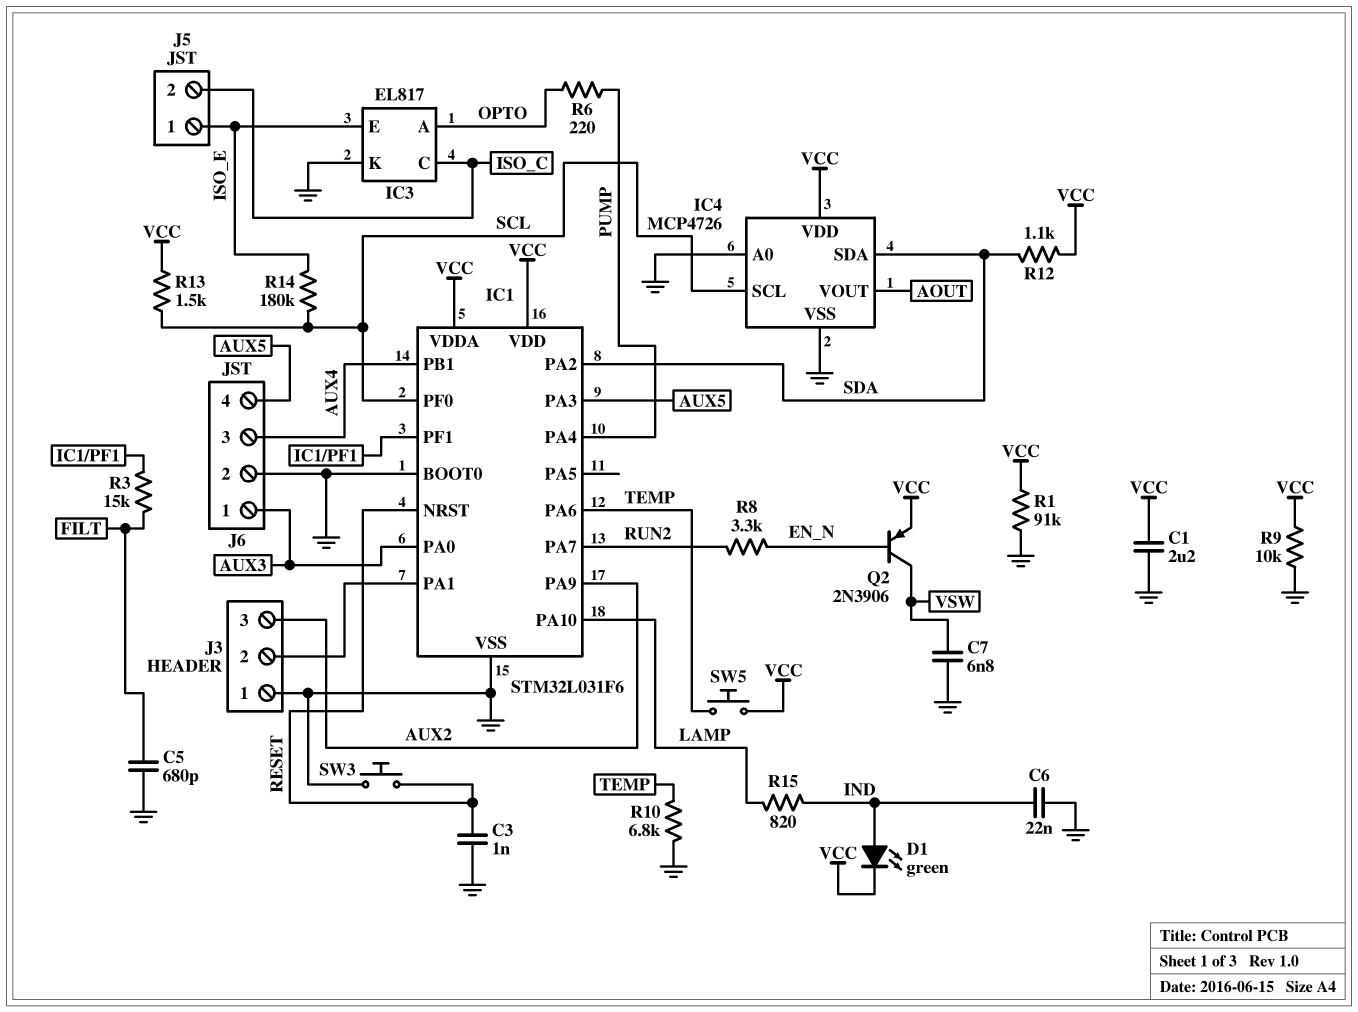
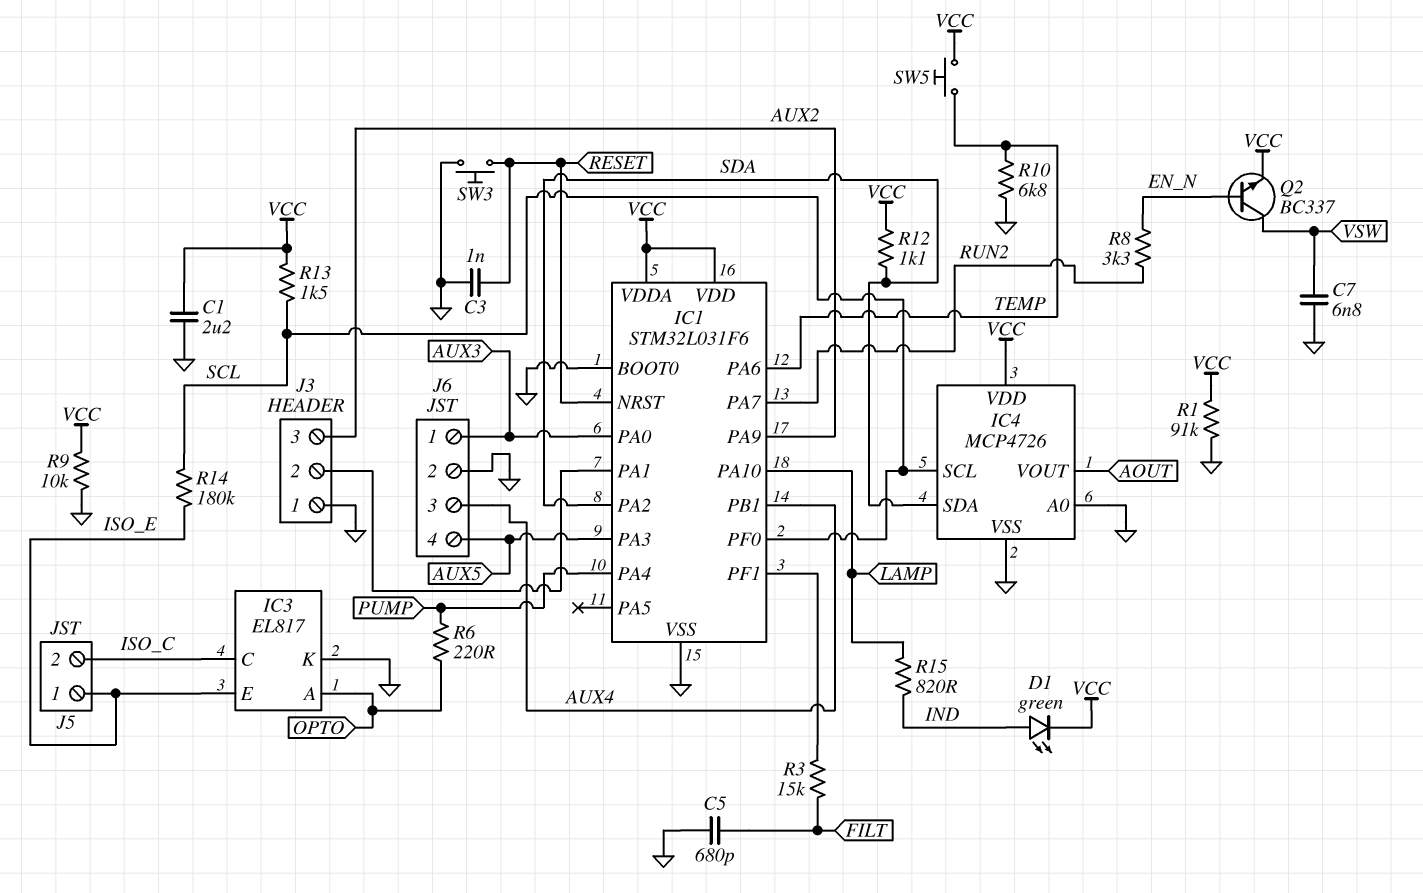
C6: 22nF (GND, IND) -> none
Q2: PNP 2N3906 (B EN_N, C VSW, E VCC) -> NPN BC337 (B EN_N, C VSW, E VCC)

